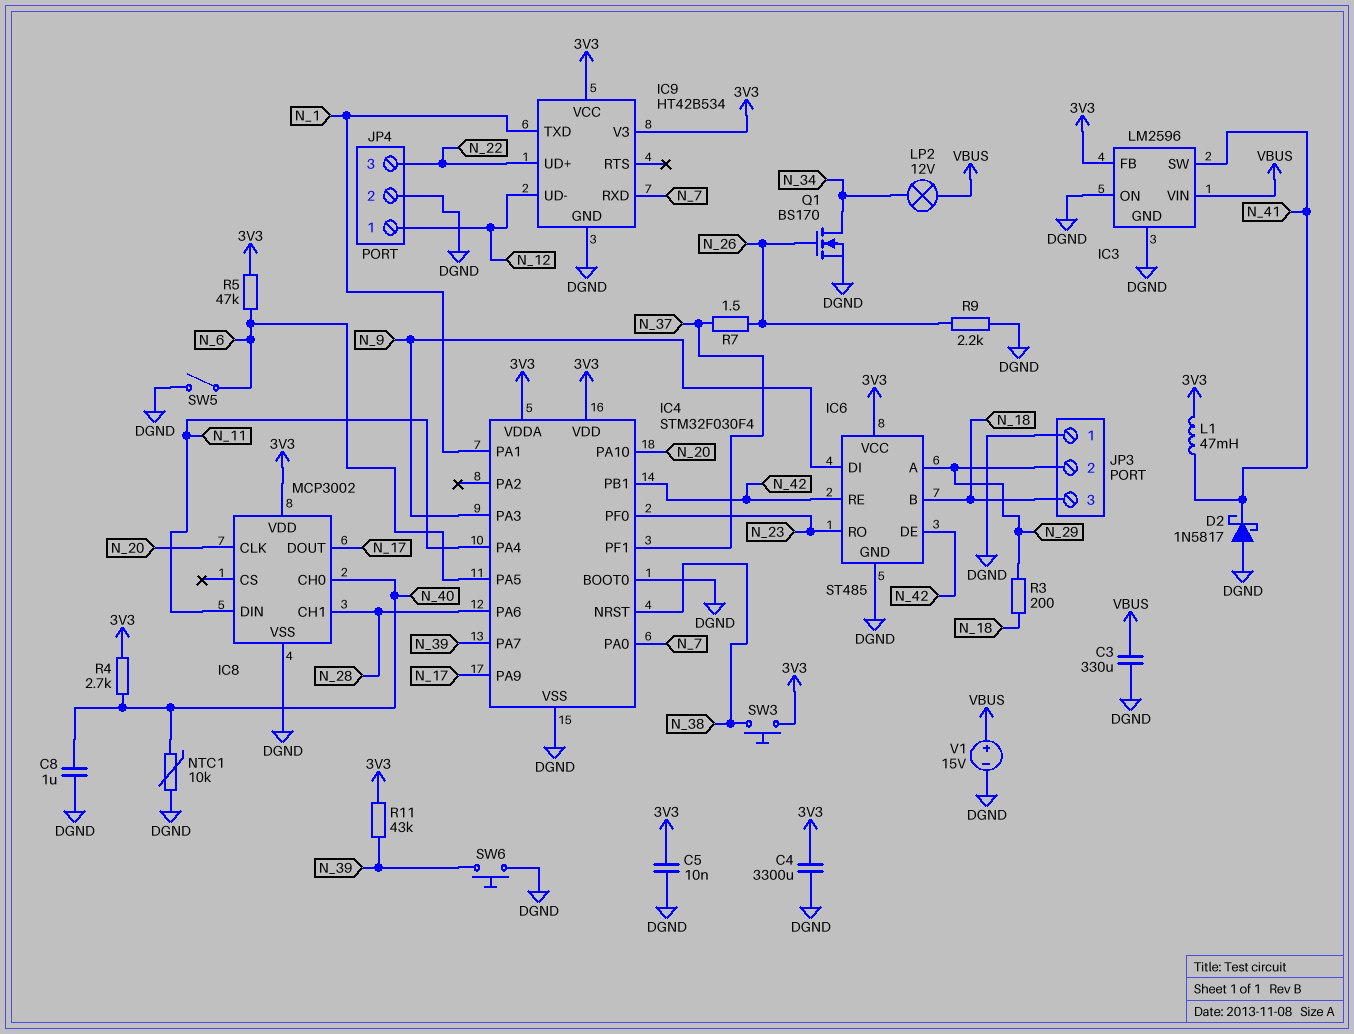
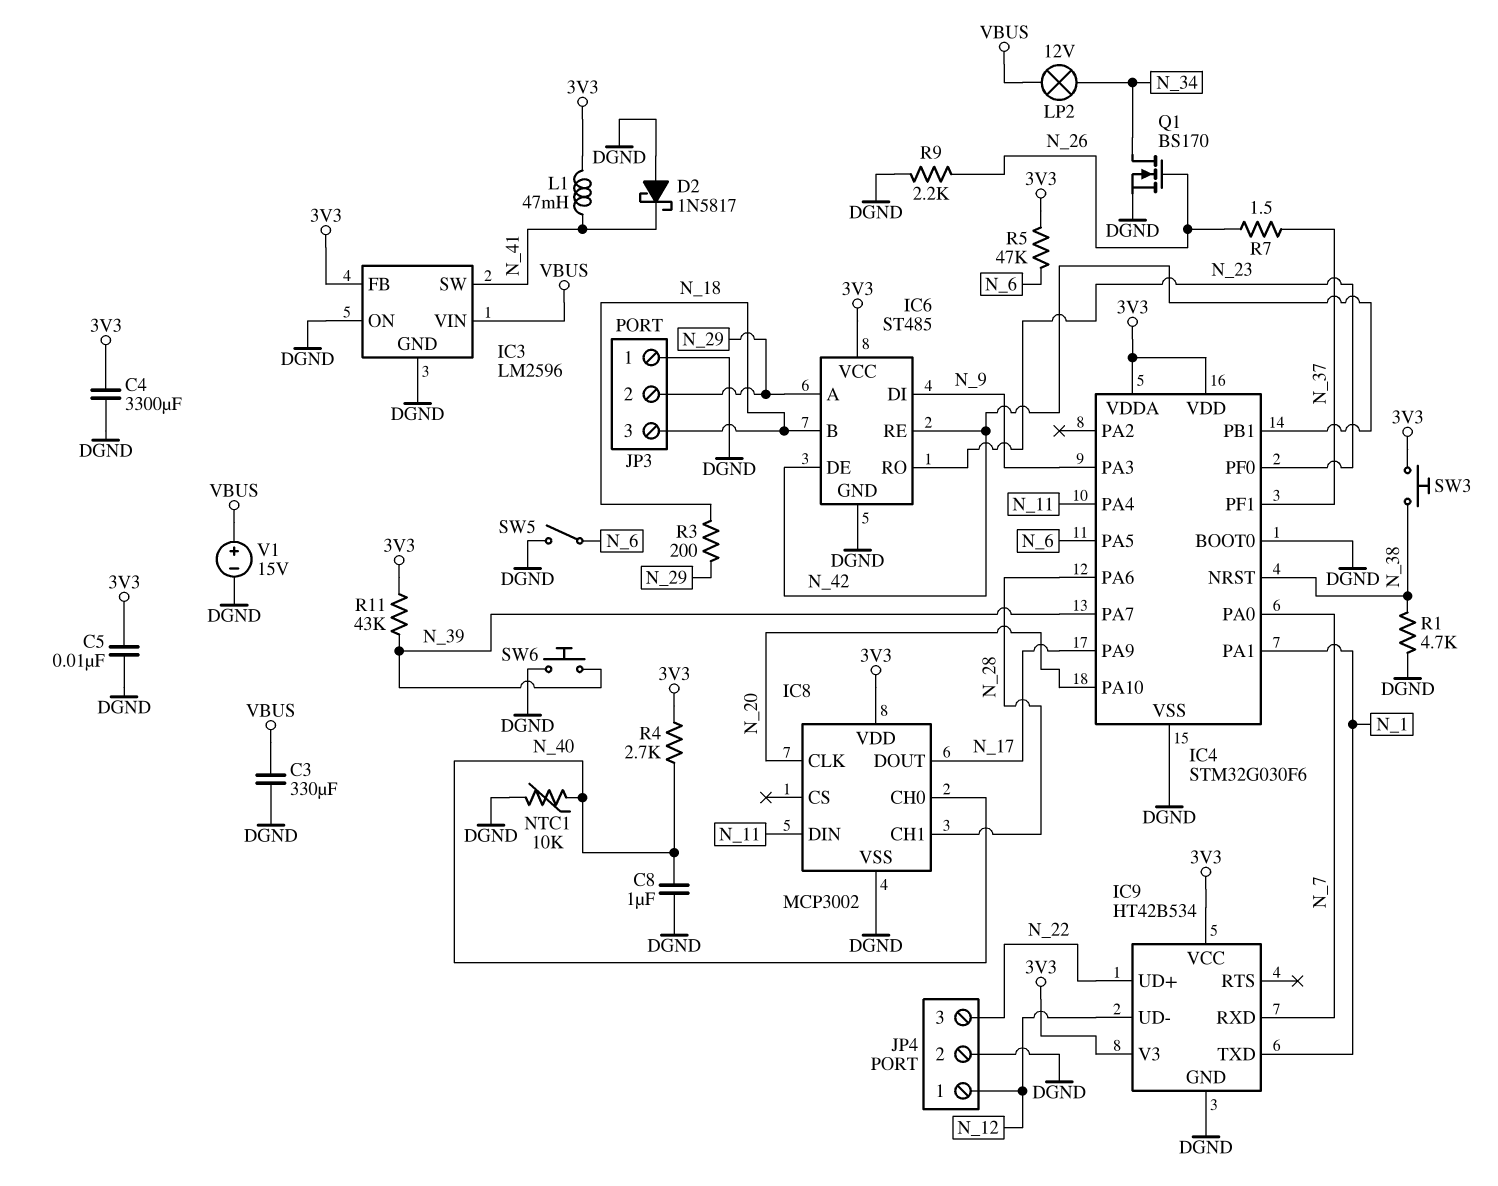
IC4: STM32F030F4 -> STM32G030F6
R1: none -> 4.7k (DGND, N_38)

